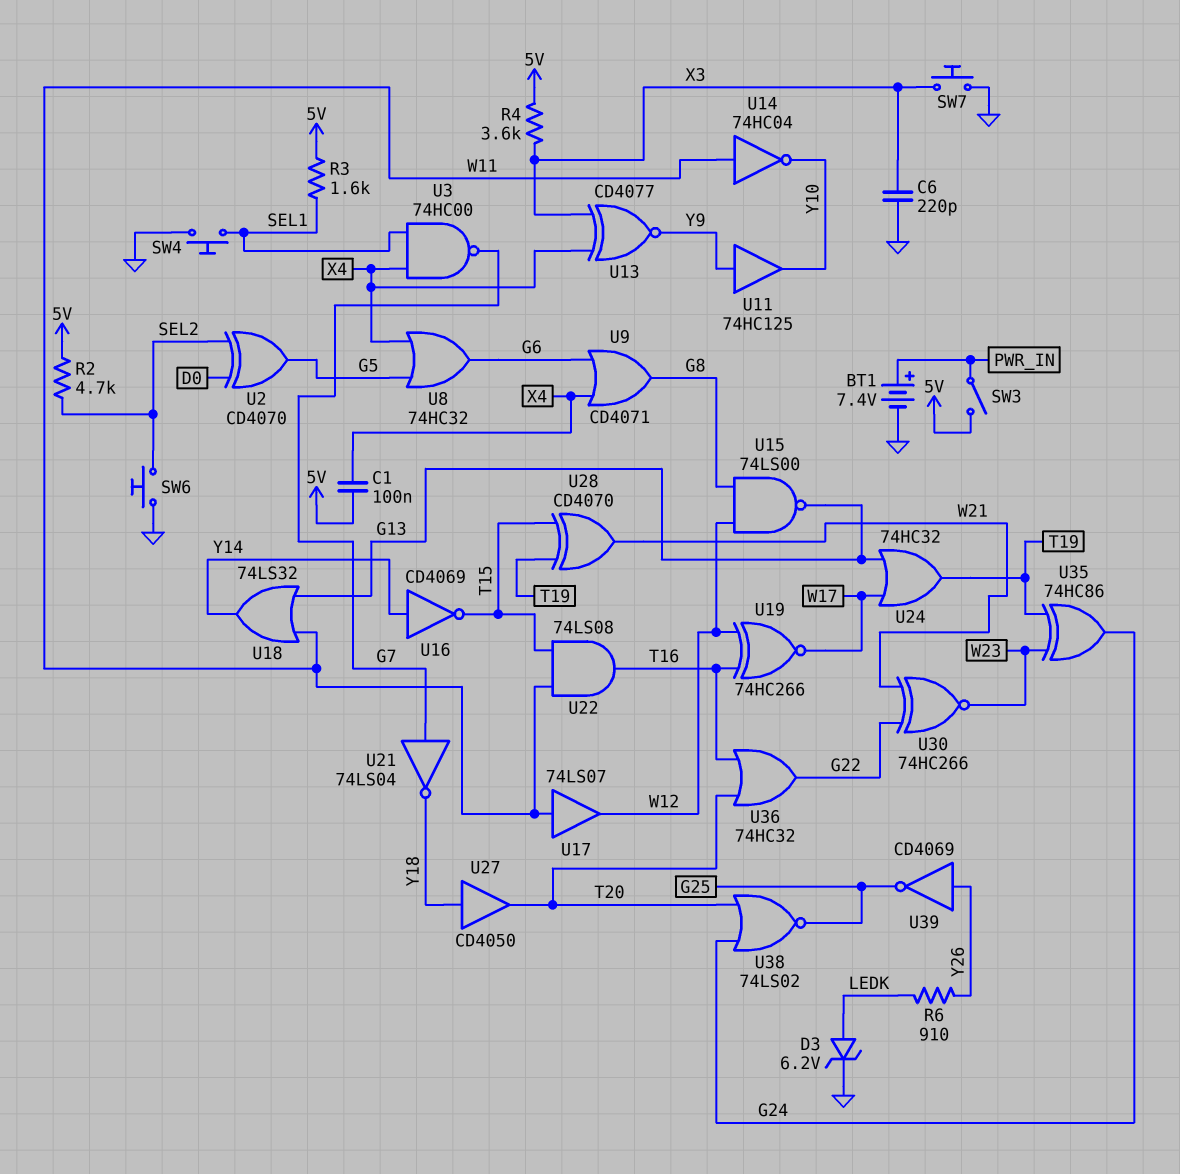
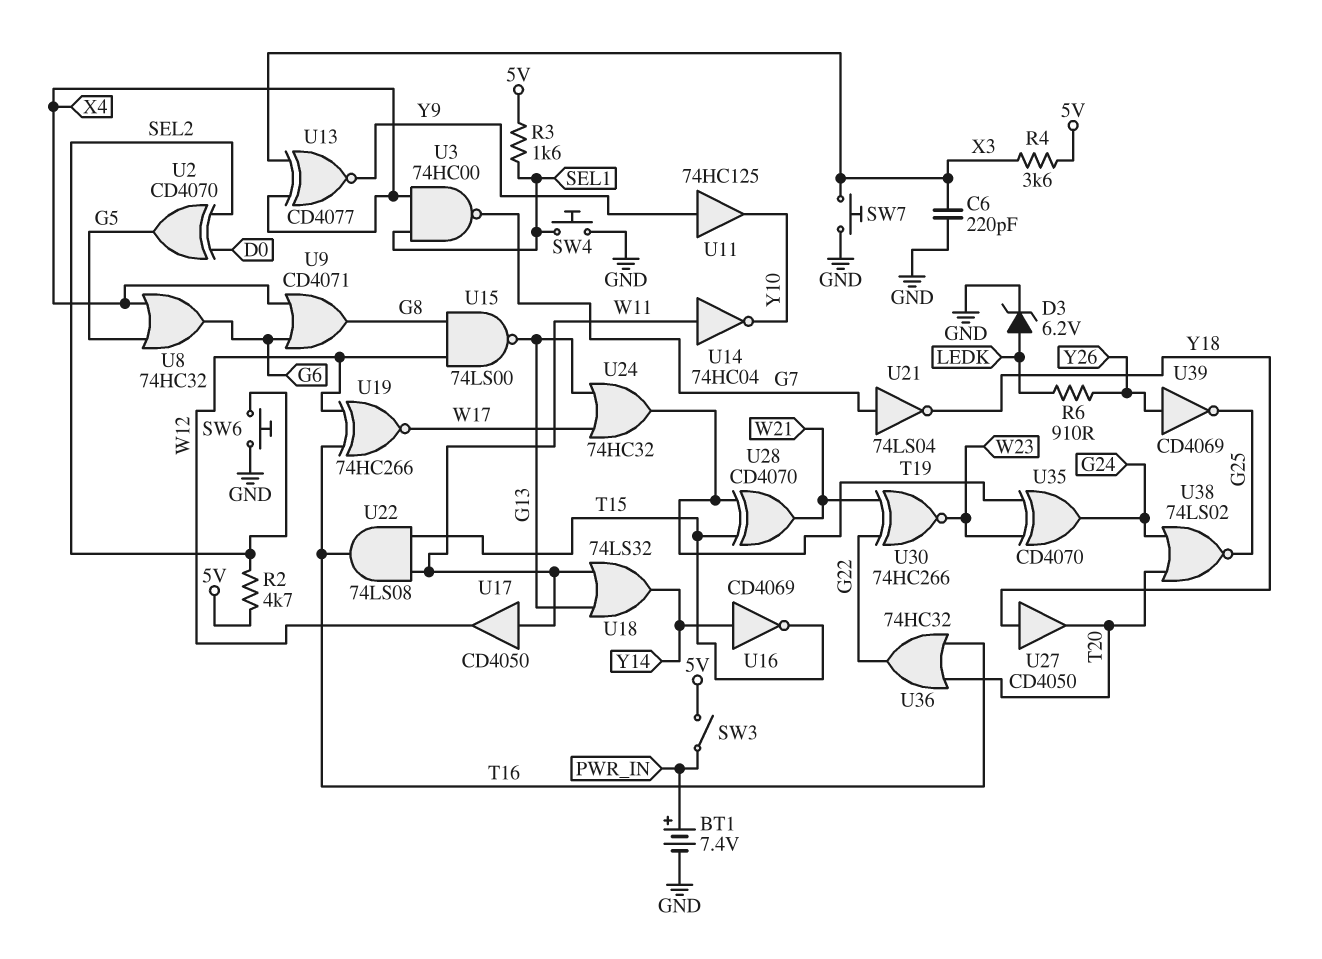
C1: 100nF (5V, X4) -> none
U17: buffer 74LS07 (in W11, out W12) -> buffer CD4050 (in W11, out W12)
U35: XOR 74HC86 (in T19, in W23, out G24) -> XOR CD4070 (in T19, in W23, out G24)

